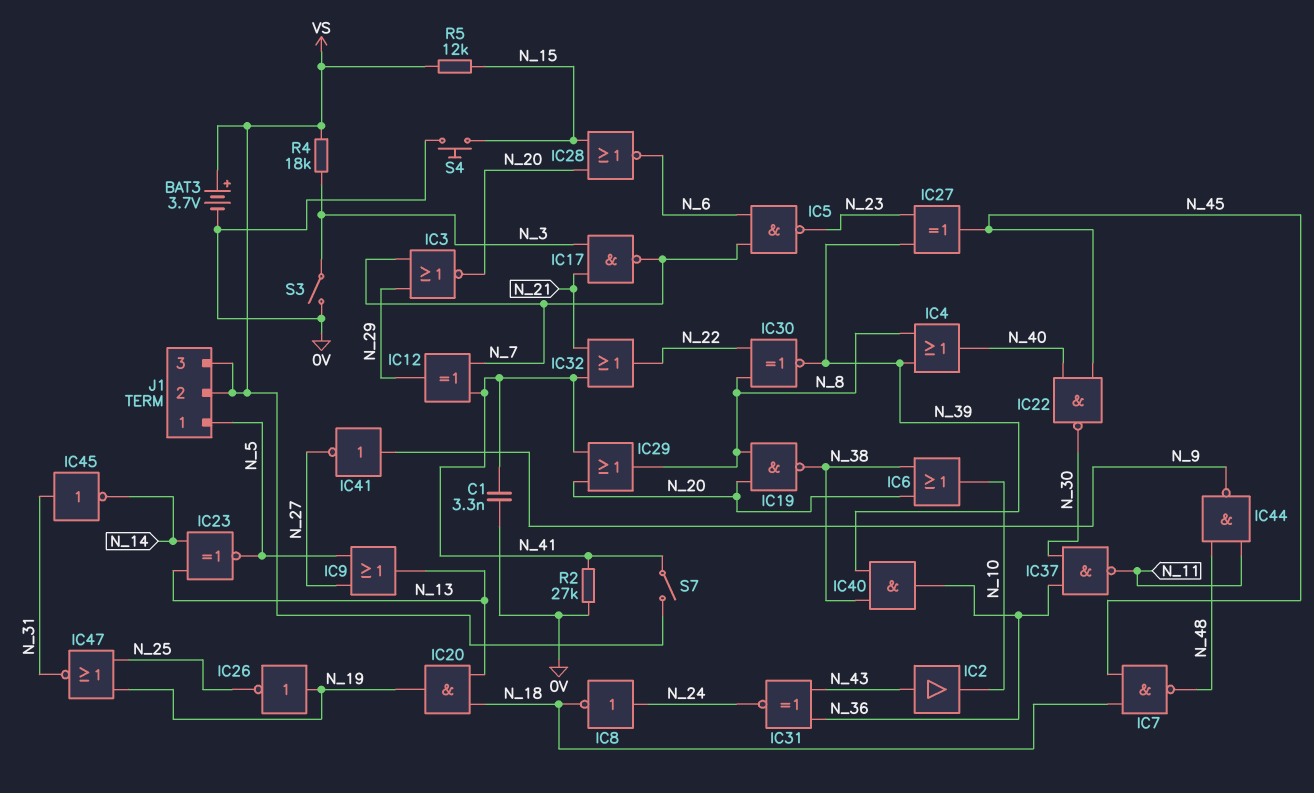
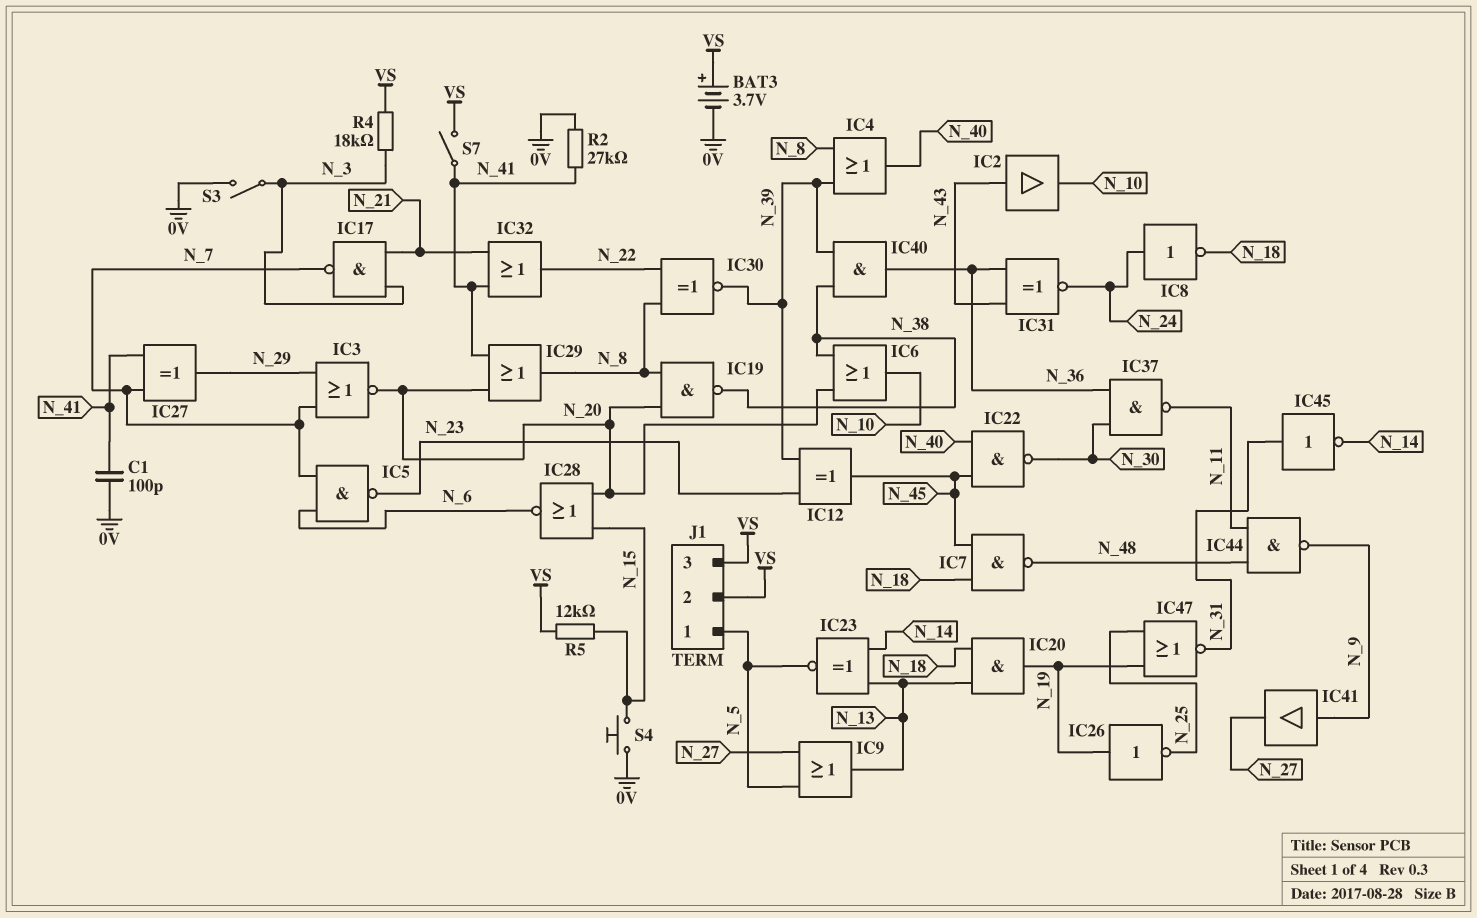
C1: 3.3nF (0V, N_41) -> 100pF (0V, N_41)
IC12: XOR (in N_7, in N_41, out N_29) -> XOR (in N_23, in N_39, out N_45)
IC27: XOR (in N_23, in N_39, out N_45) -> XOR (in N_7, in N_41, out N_29)
IC41: NOT (in N_9, out N_27) -> buffer (in N_9, out N_27)

